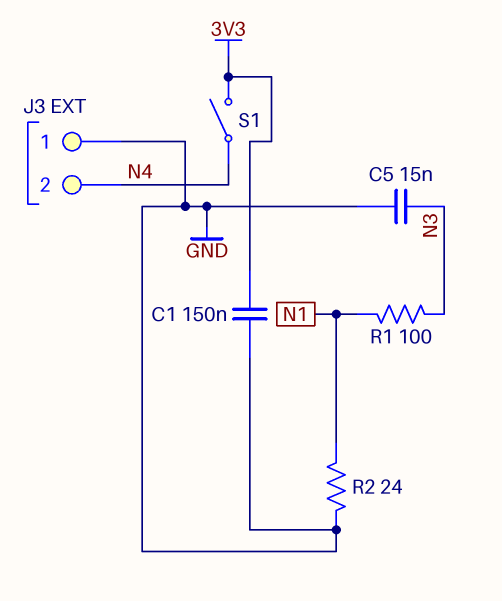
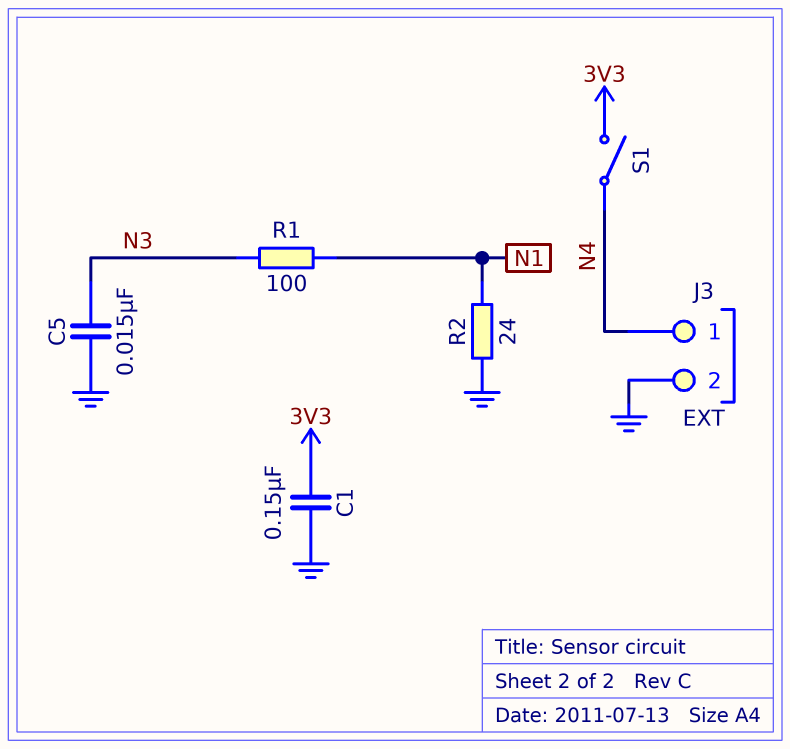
J3 pin 1: GND -> N4
J3 pin 2: N4 -> GND

